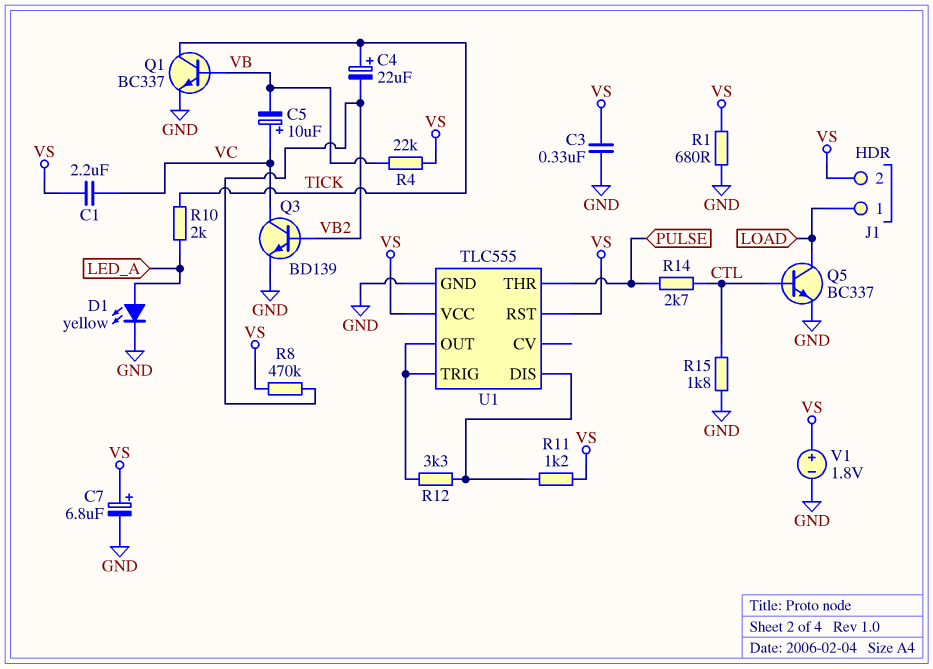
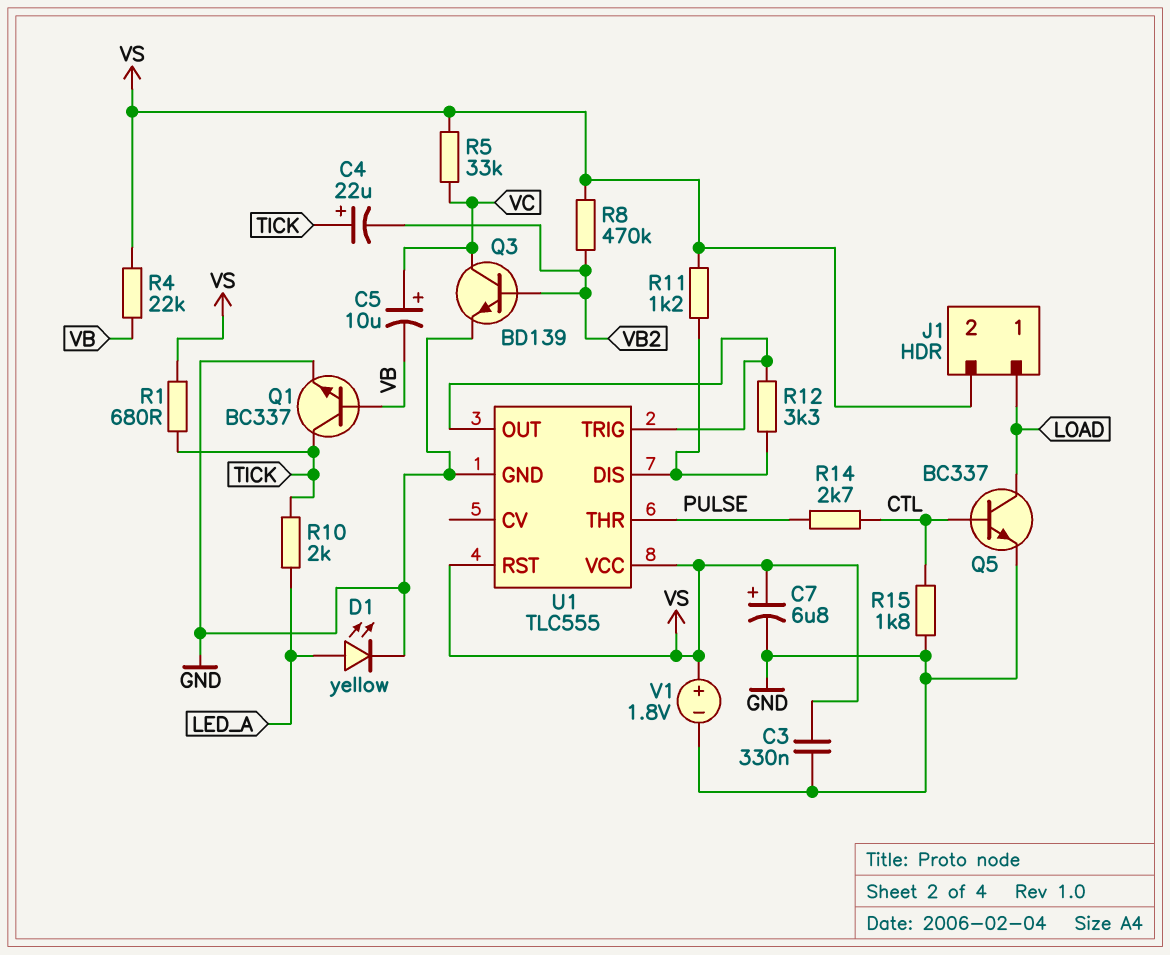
C1: 2.2uF (VC, VS) -> none
R1: 680 (GND, VS) -> 680 (TICK, VS)
R5: none -> 33k (VC, VS)

